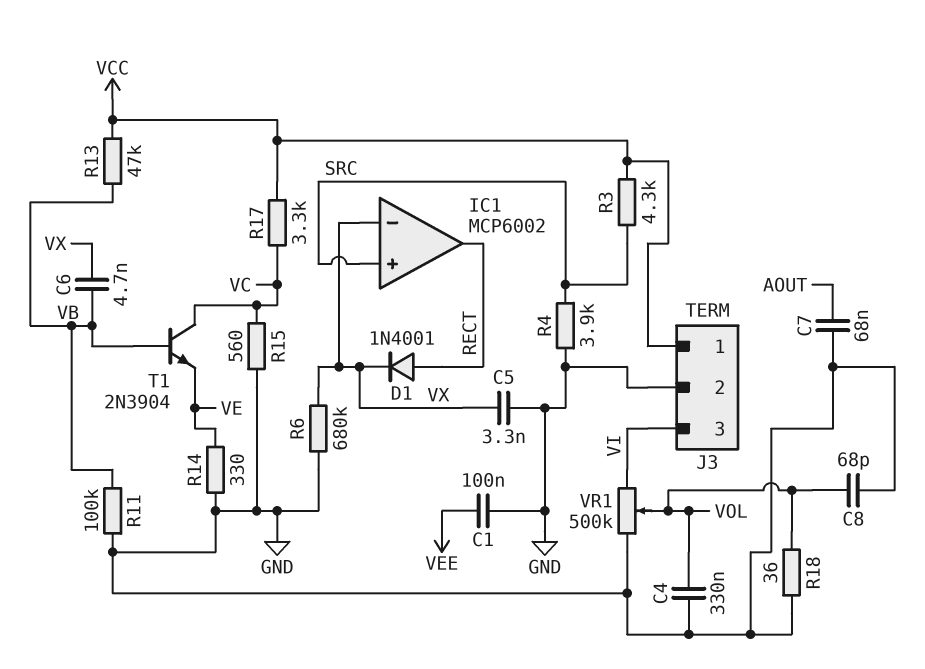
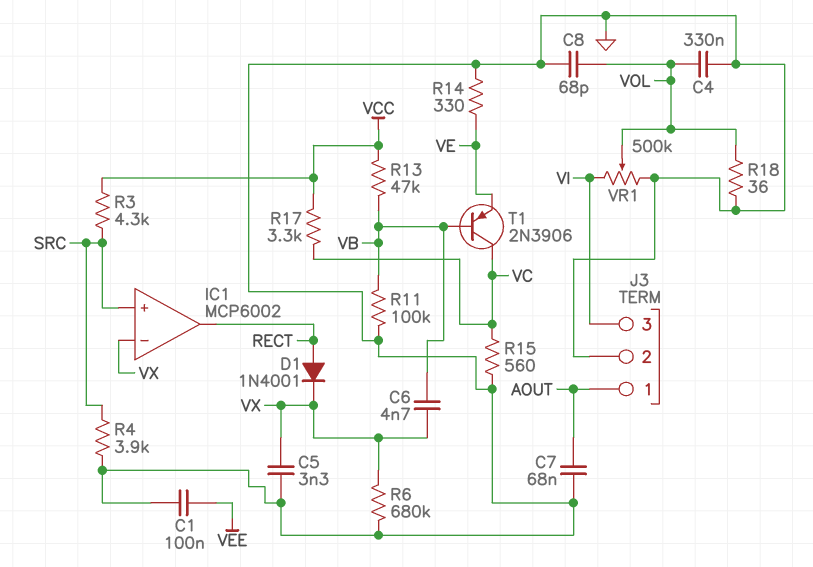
J3 pin 1: VCC -> AOUT
T1: NPN 2N3904 (B VB, C VC, E VE) -> PNP 2N3906 (B VB, C VC, E VE)

